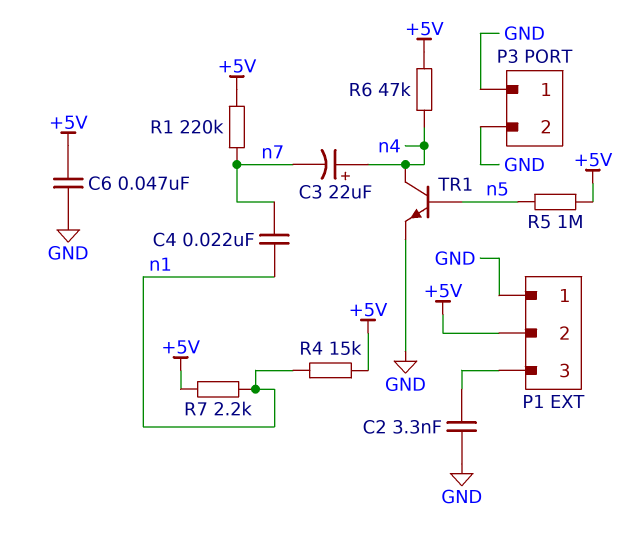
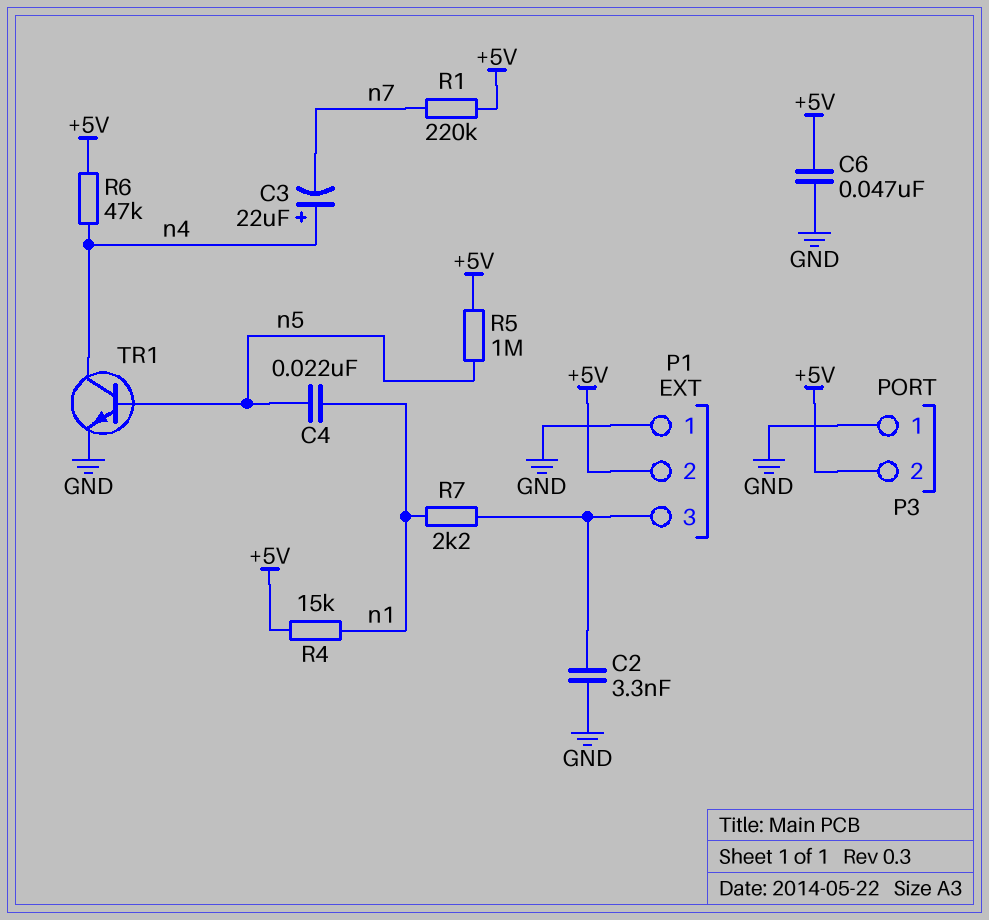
C4: 22nF (n1, n7) -> 22nF (n1, n5)
P3 pin 2: GND -> +5V
R7: 2.2k (+5V, n1) -> 2.2k (P1/3, n1)

